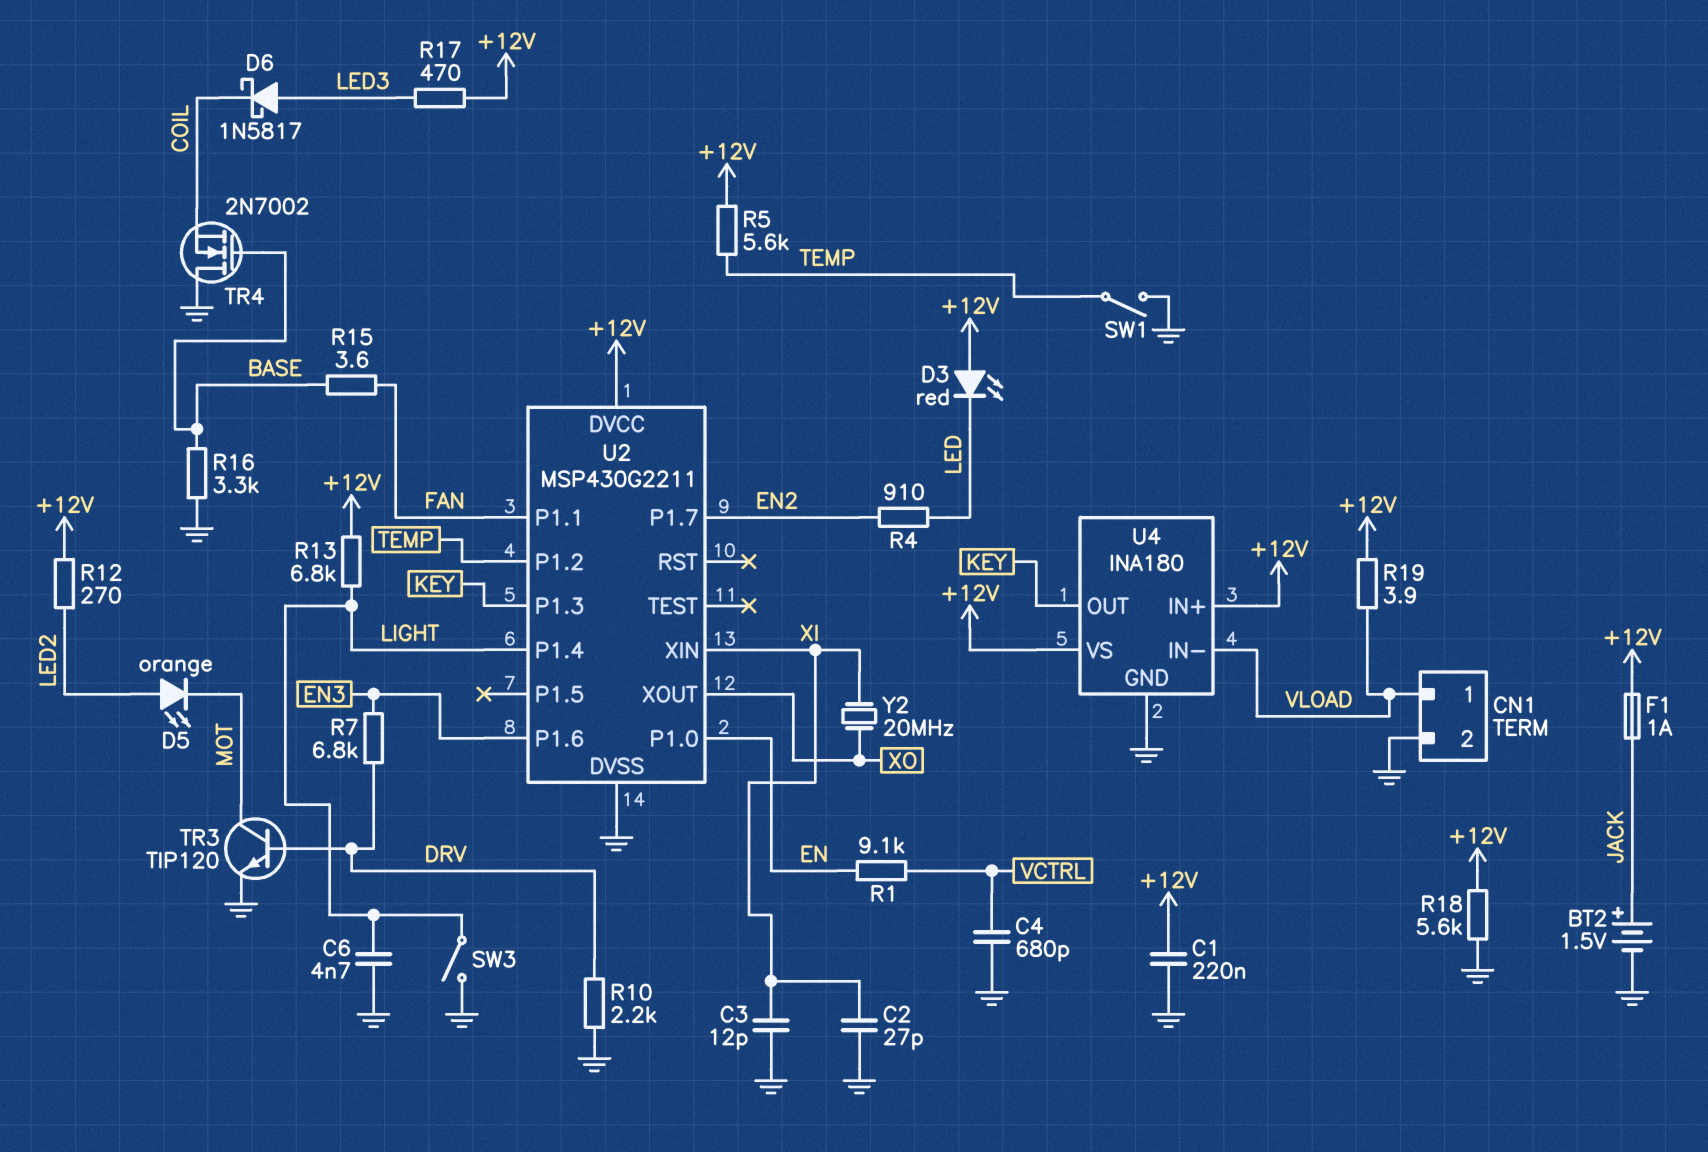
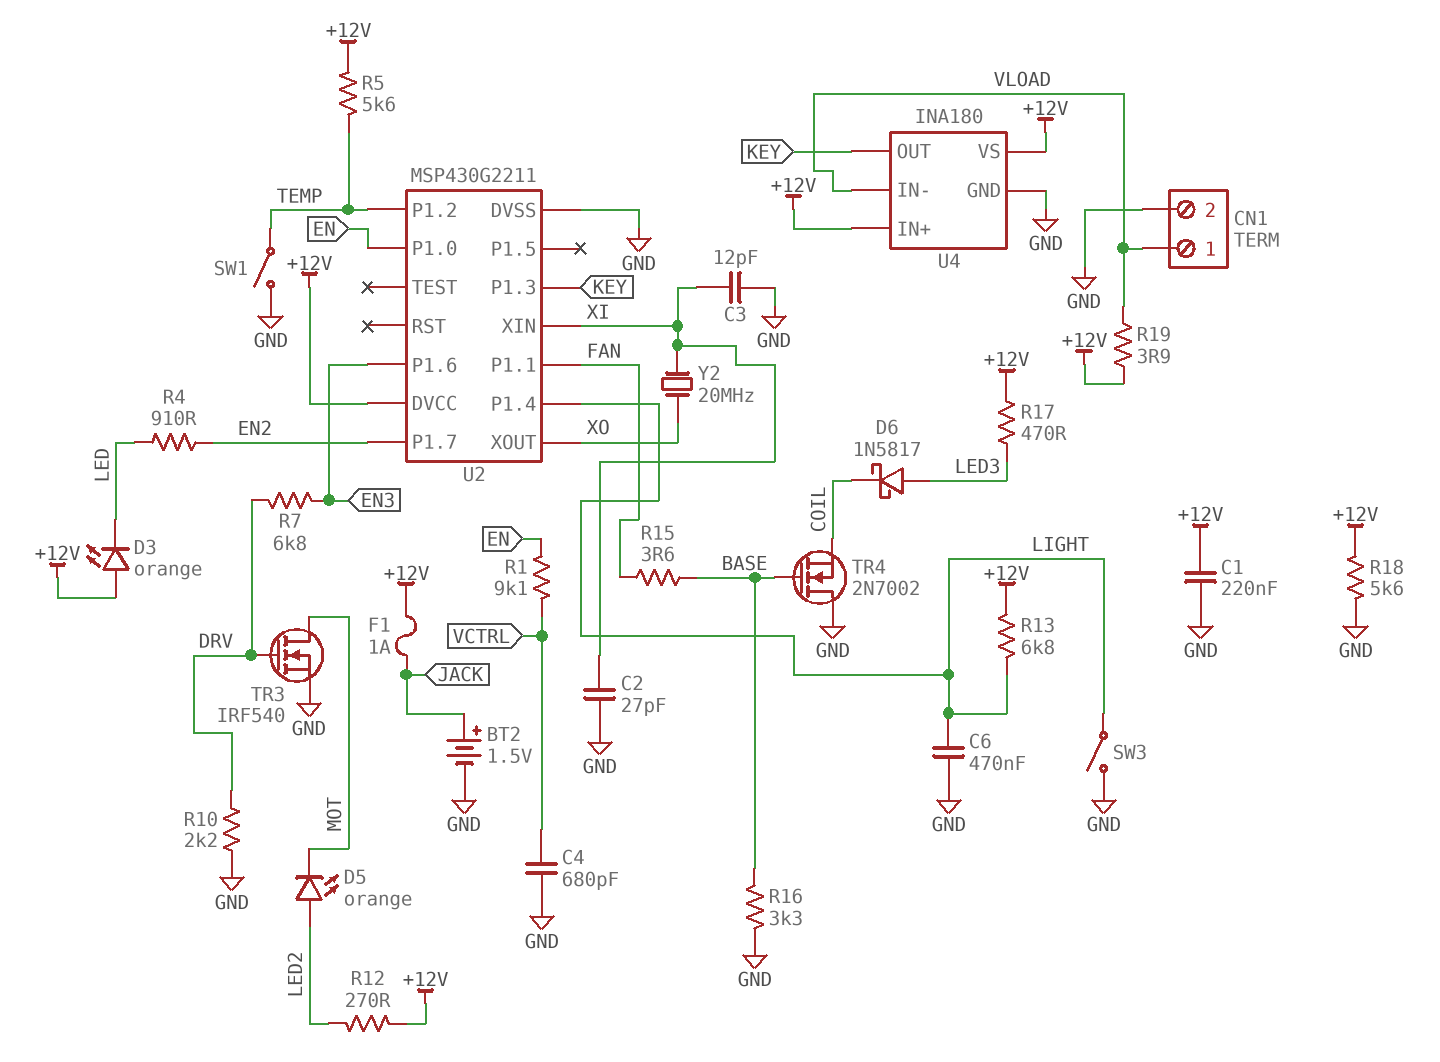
C6: 4.7nF (GND, LIGHT) -> 470nF (GND, LIGHT)
D3: LED red (A +12V, K LED) -> LED orange (A +12V, K LED)
TR3: NPN TIP120 (B DRV, C MOT, E GND) -> NMOS IRF540 (G DRV, D MOT, S GND)

